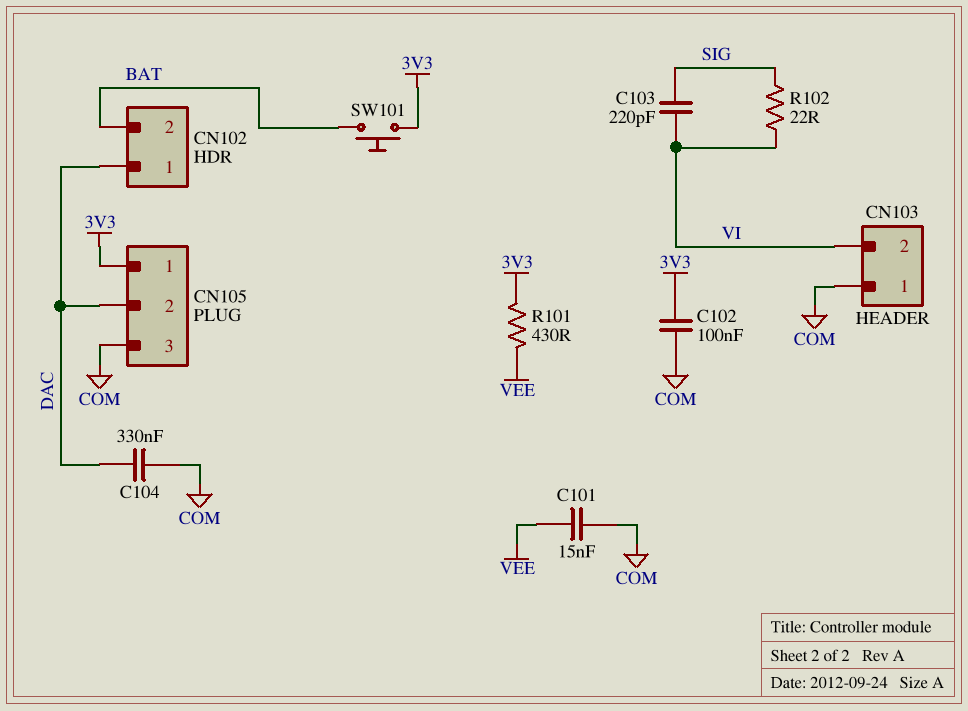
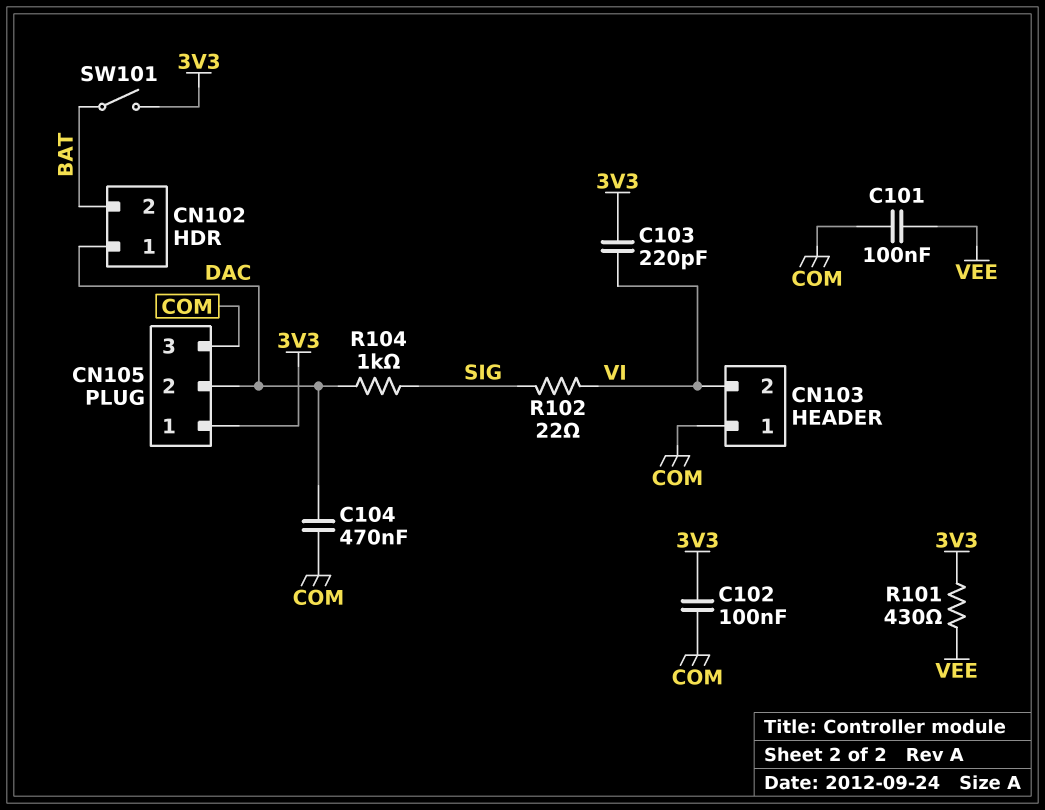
C101: 15nF (COM, VEE) -> 100nF (COM, VEE)
C103: 220pF (SIG, VI) -> 220pF (3V3, VI)
C104: 330nF (COM, DAC) -> 470nF (COM, DAC)
R104: none -> 1k (DAC, SIG)
SW101: button (3V3, BAT) -> switch (3V3, BAT)

